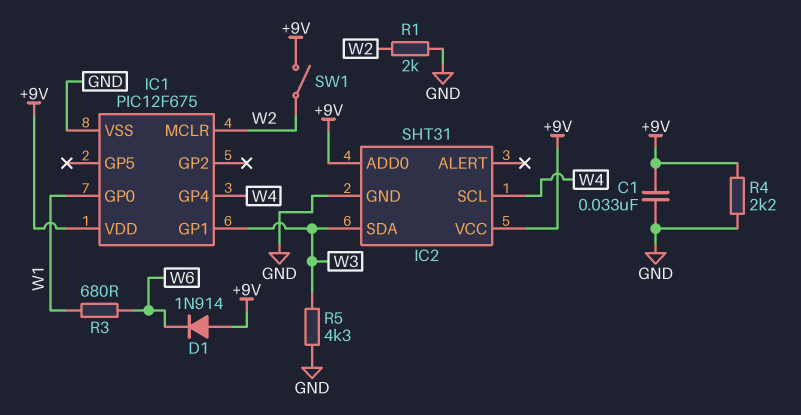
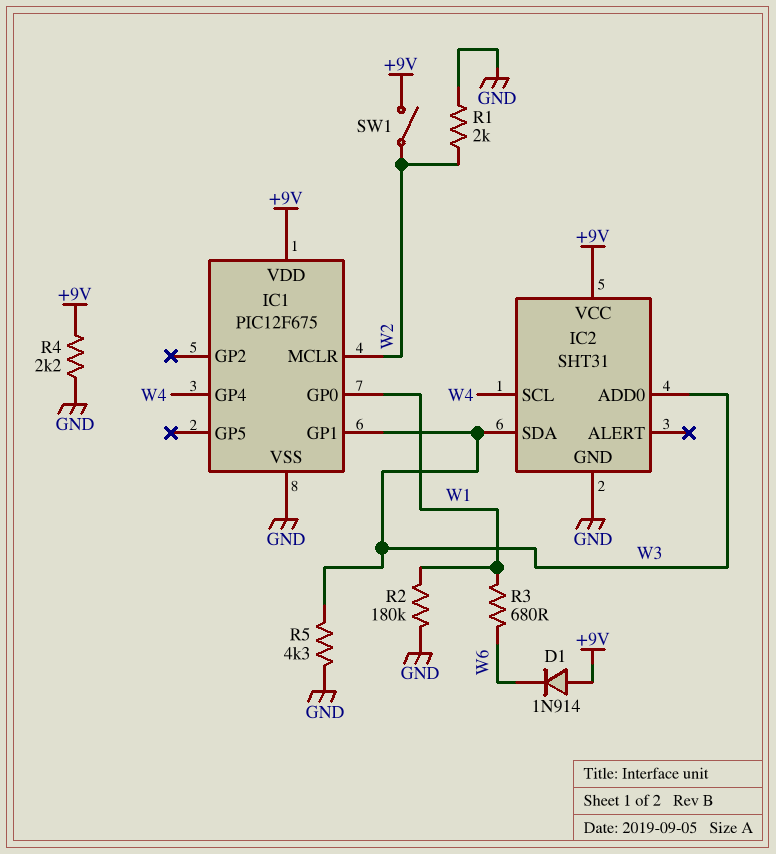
C1: 33nF (+9V, GND) -> none
IC2 pin ADD0: +9V -> W3
R2: none -> 180k (GND, W1)

